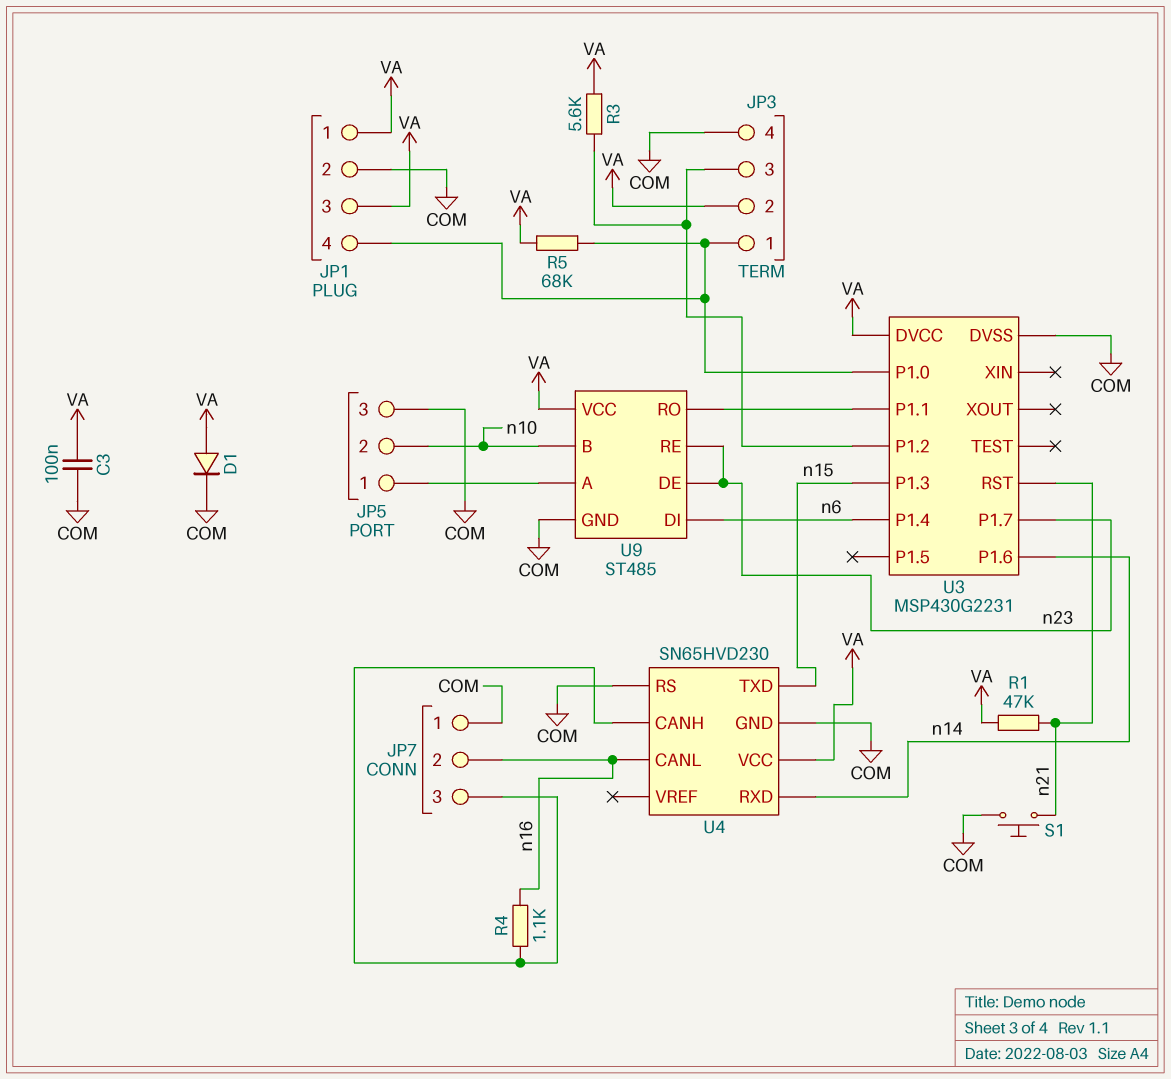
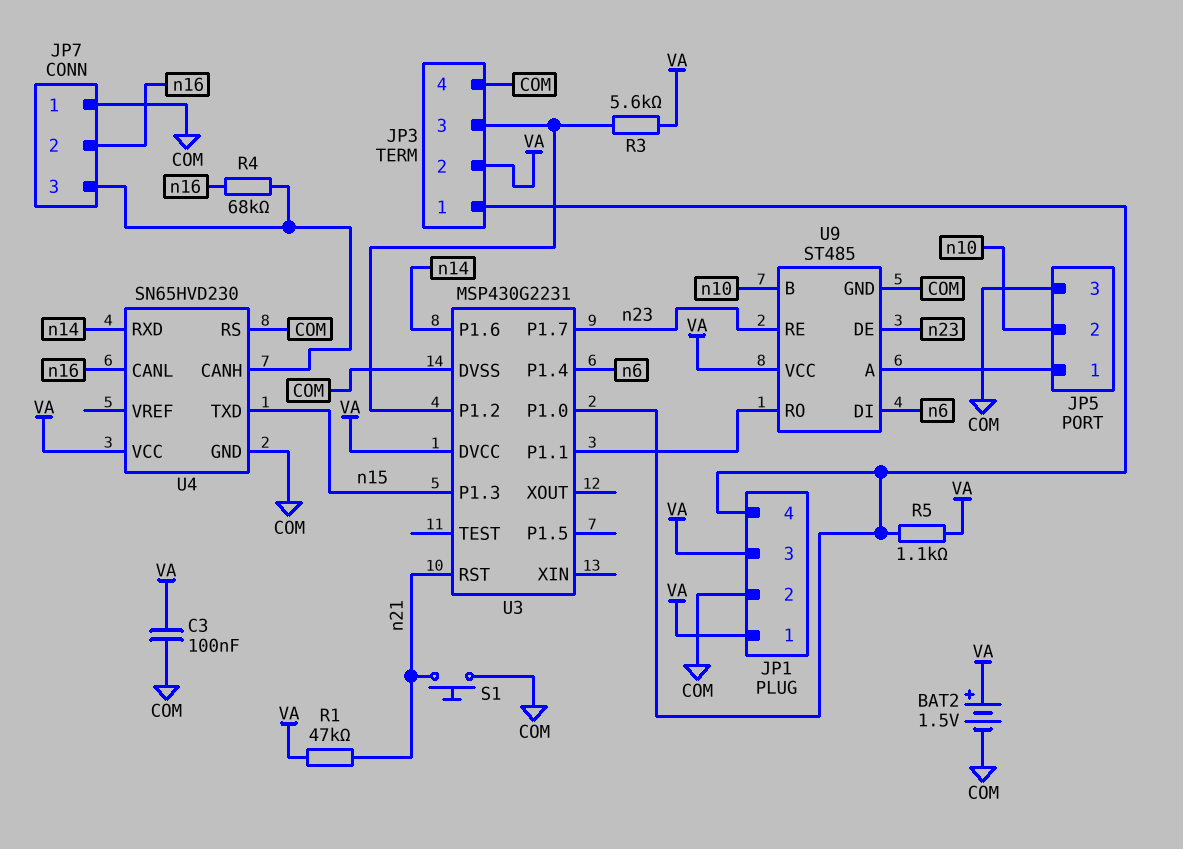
BAT2: none -> 1.5V (plus VA, minus COM)
D1: diode (A VA, K COM) -> none
R4: 1.1k (JP7/3, n16) -> 68k (JP7/3, n16)
R5: 68k (JP1/4, VA) -> 1.1k (JP1/4, VA)

